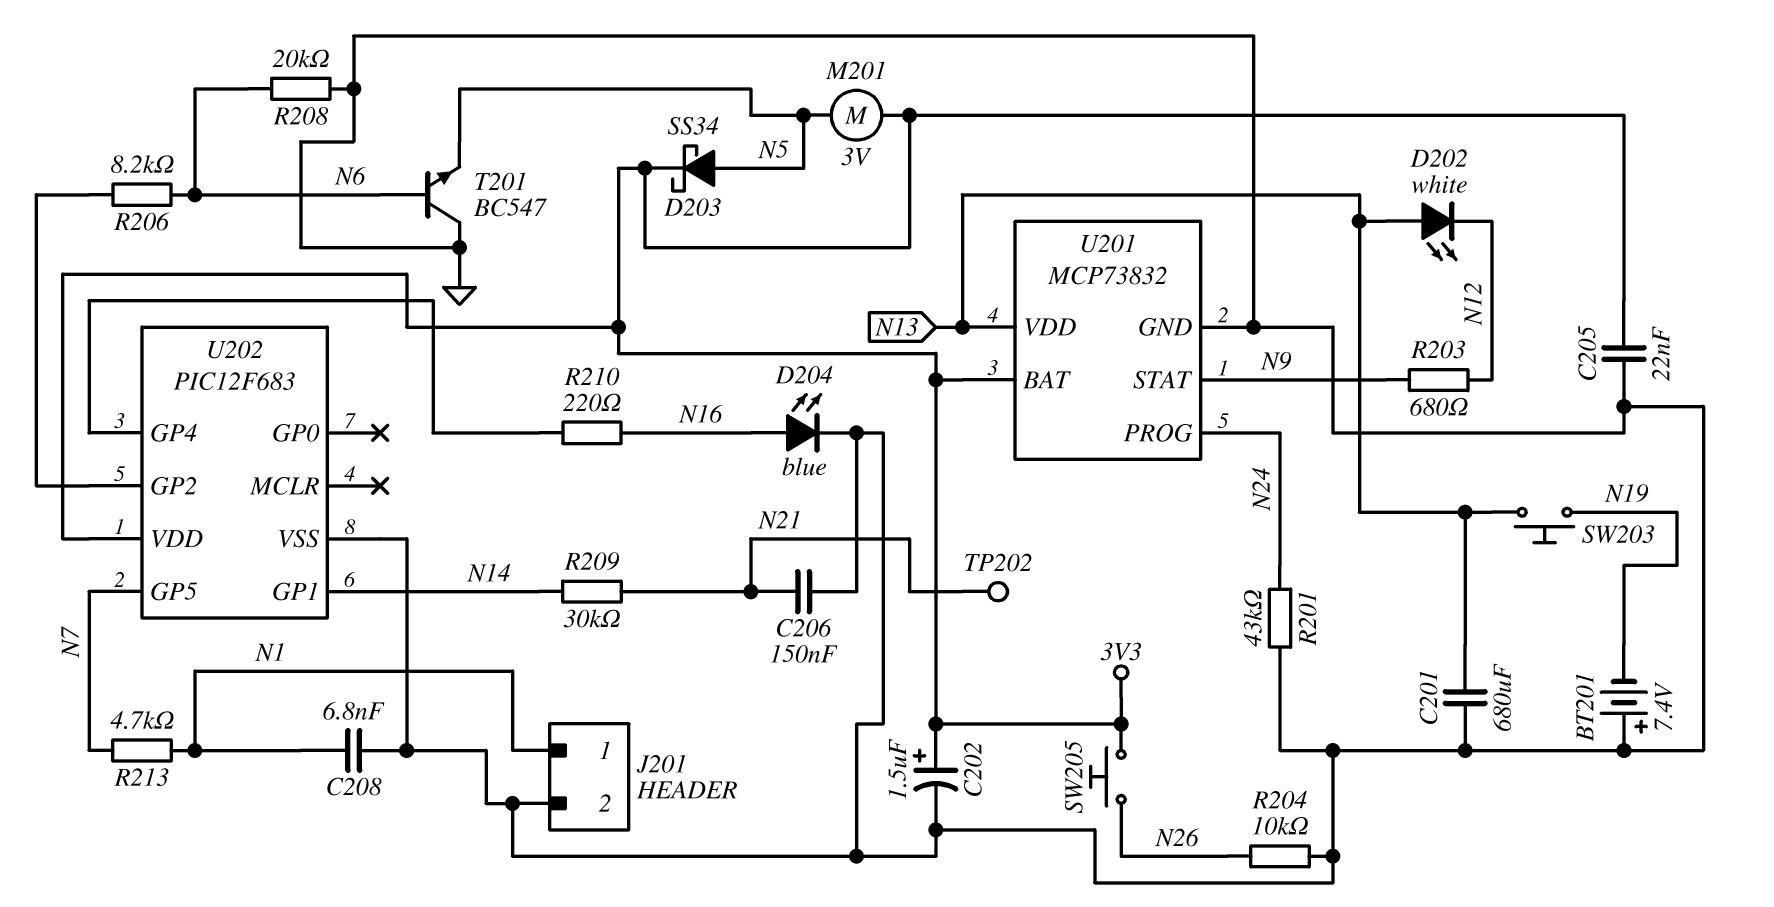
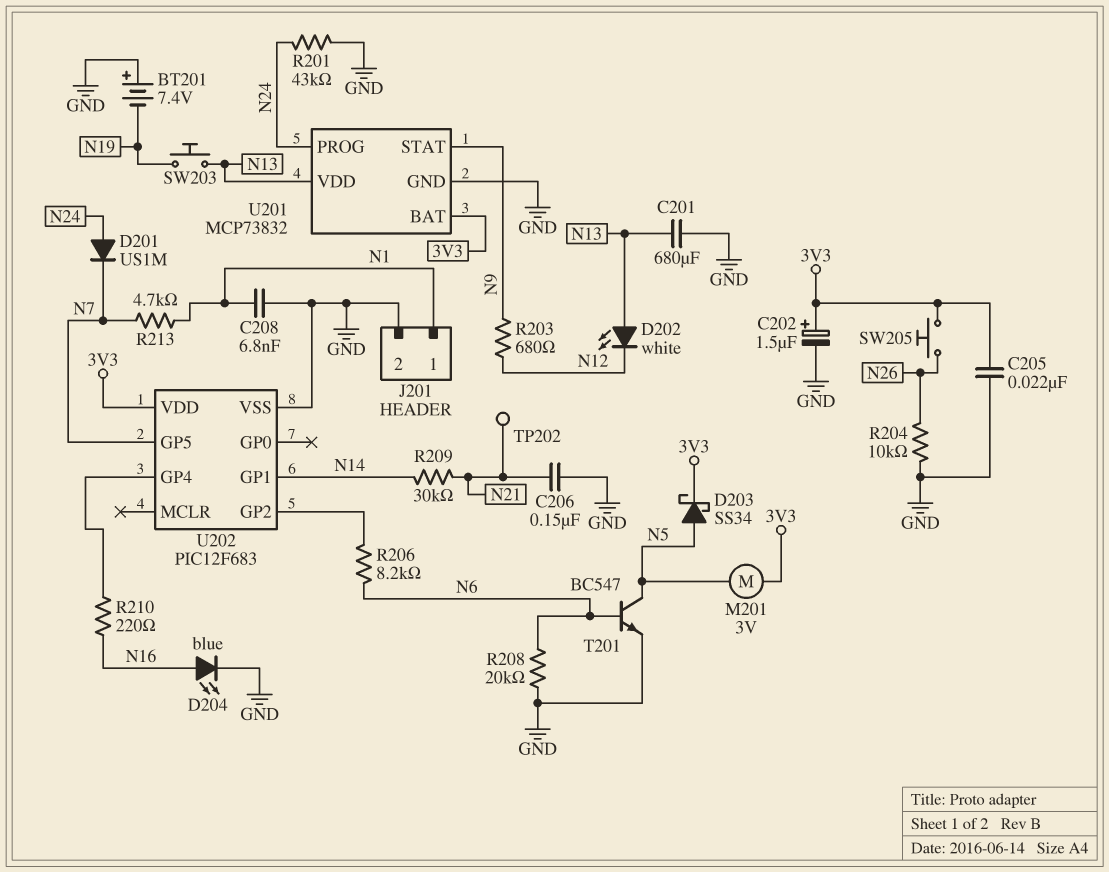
D201: none -> diode US1M (A N24, K N7)
T201: NPN BC547 (B N6, C GND, E N5) -> NPN BC547 (B N6, C N5, E GND)

